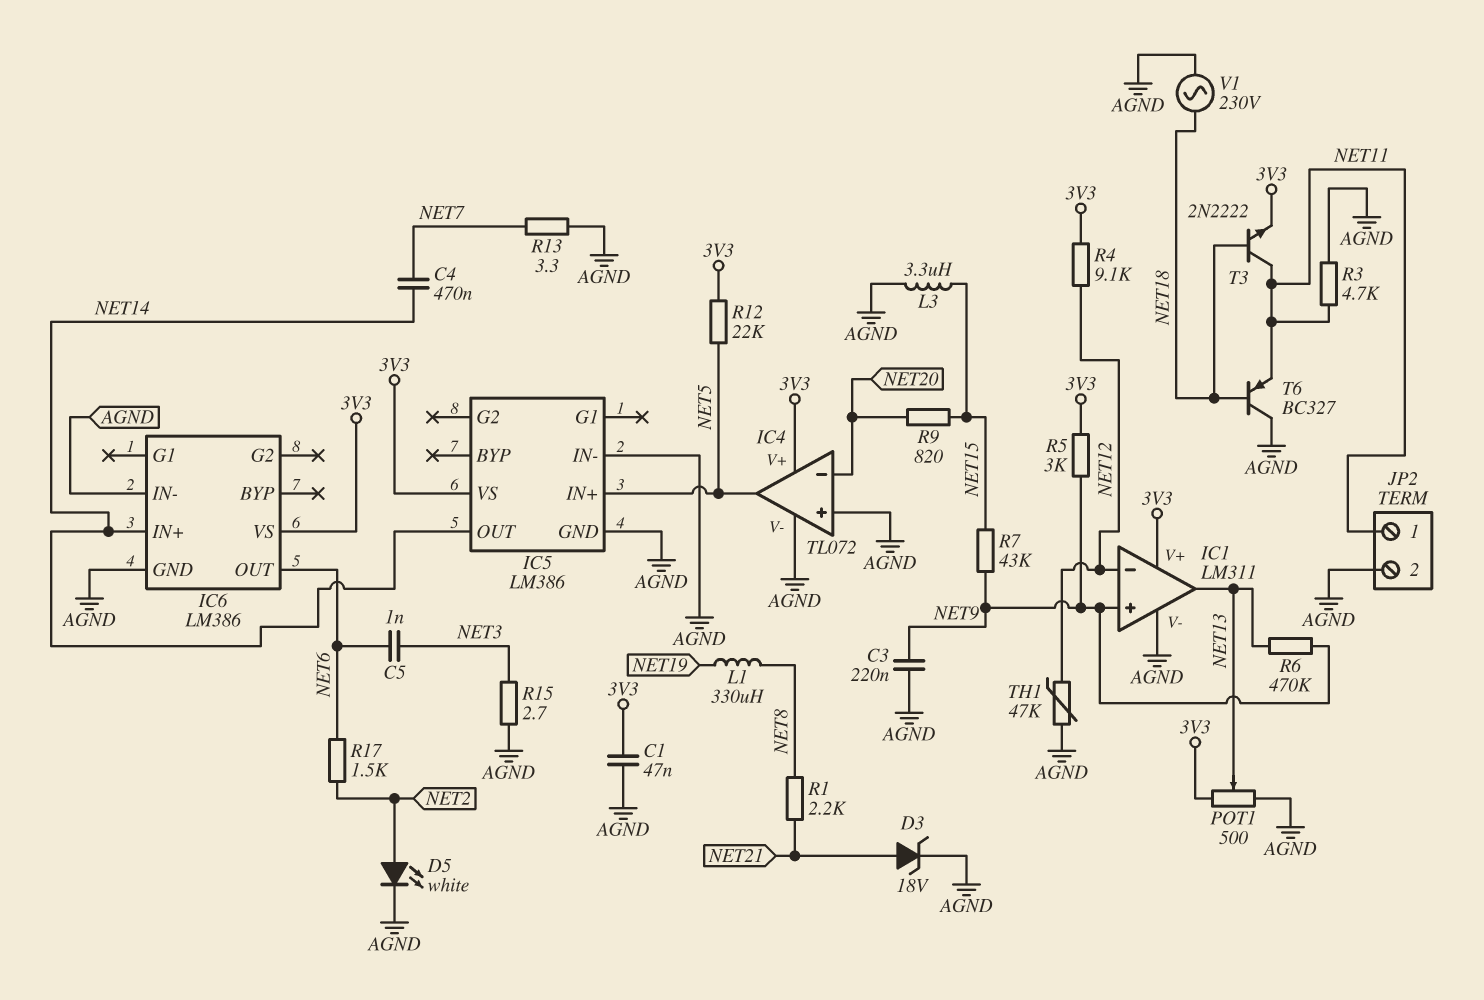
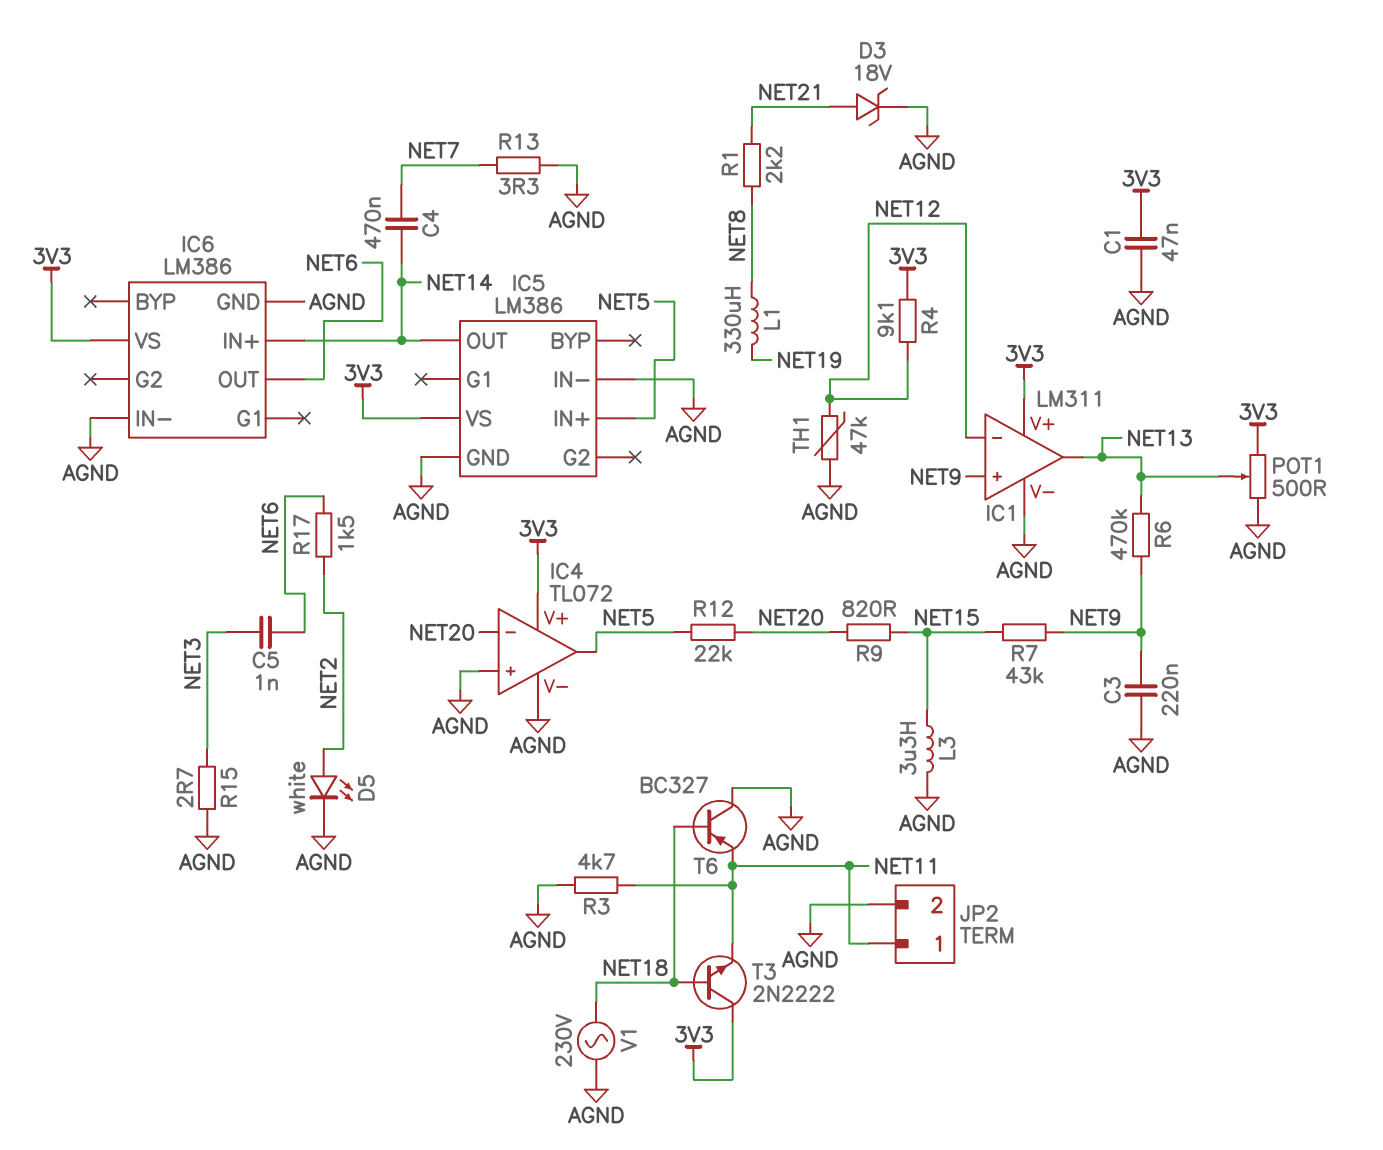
R5: 3k (3V3, NET9) -> none
R12: 22k (3V3, NET5) -> 22k (NET5, NET20)
T3: NPN 2N2222 (B NET18, C NET11, E 3V3) -> NPN 2N2222 (B NET18, C 3V3, E NET11)

